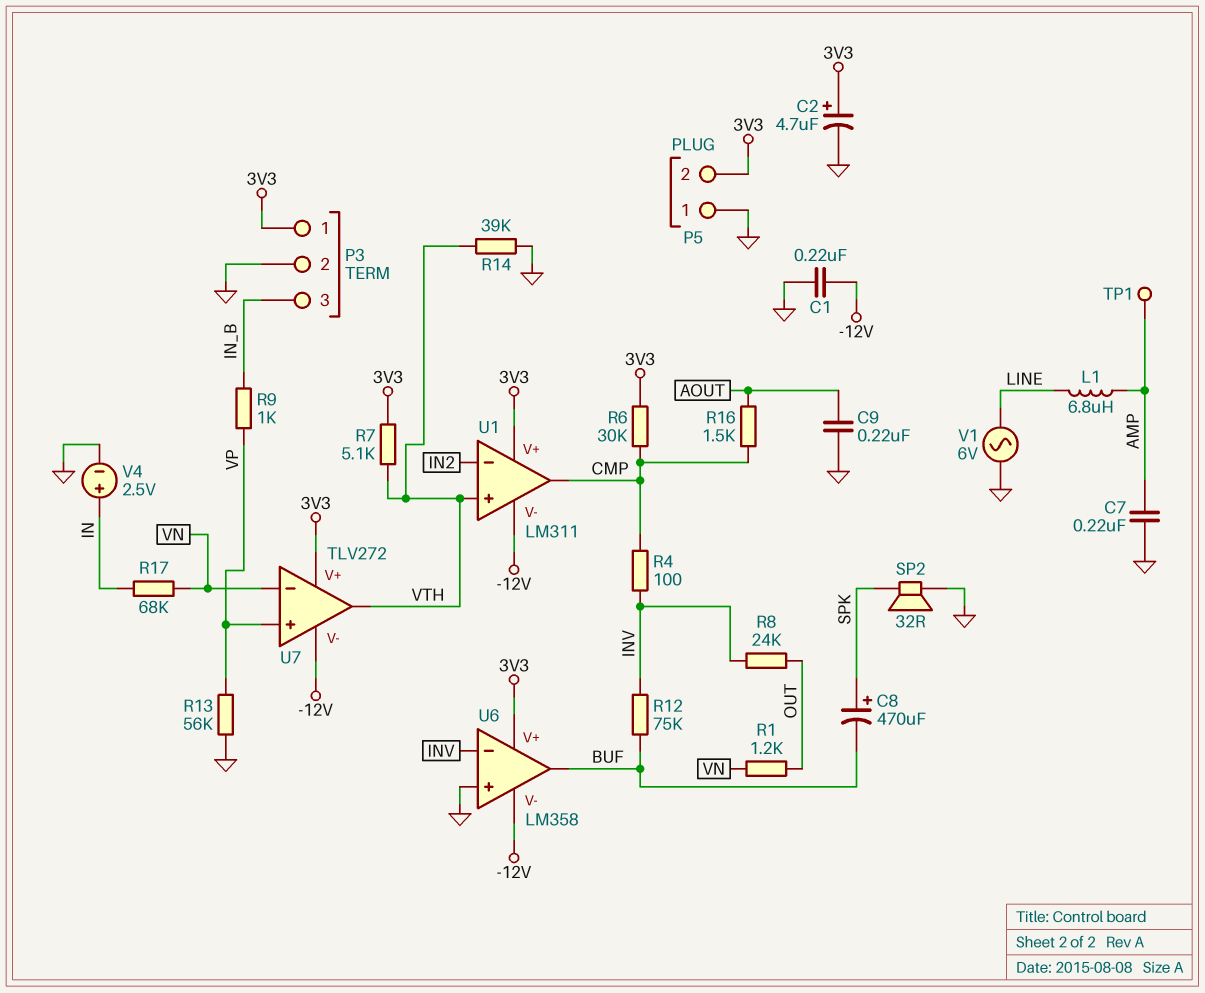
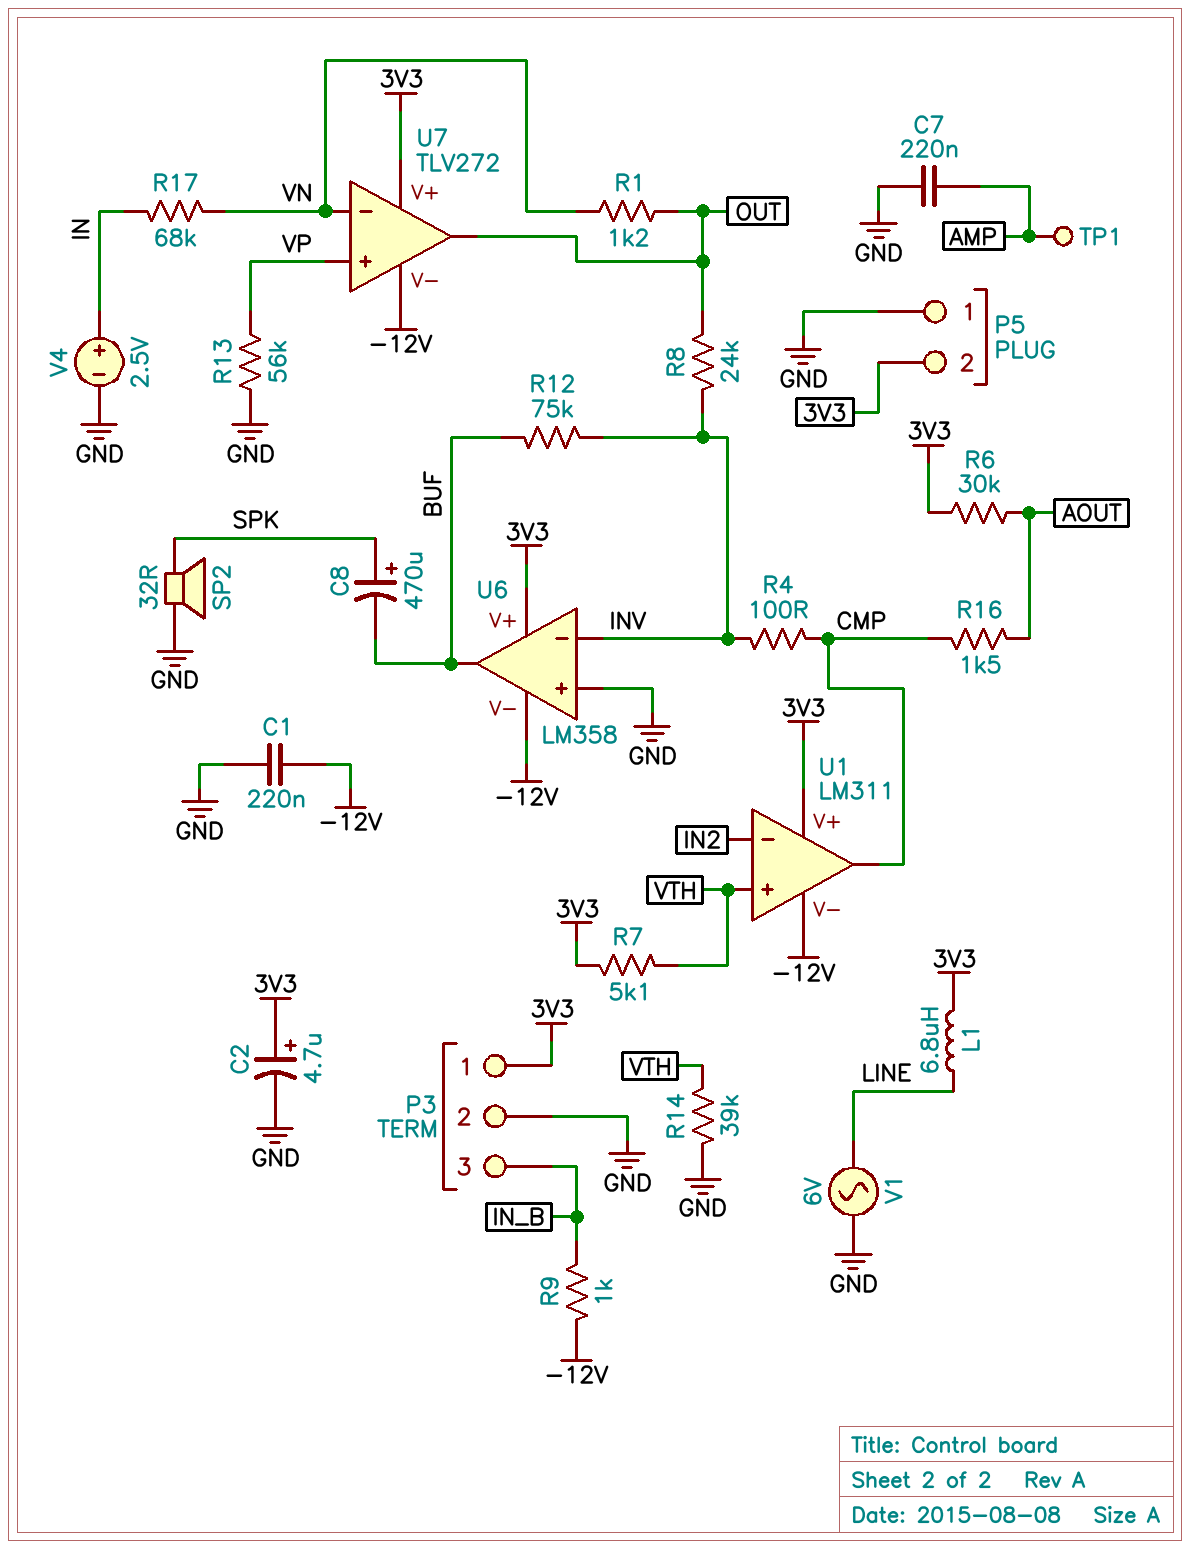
C9: 220nF (AOUT, GND) -> none
L1: 6.8uH (AMP, LINE) -> 6.8uH (3V3, LINE)
R6: 30k (3V3, CMP) -> 30k (3V3, AOUT)
R9: 1k (IN_B, VP) -> 1k (-12V, IN_B)
U7 pin out: VTH -> OUT

